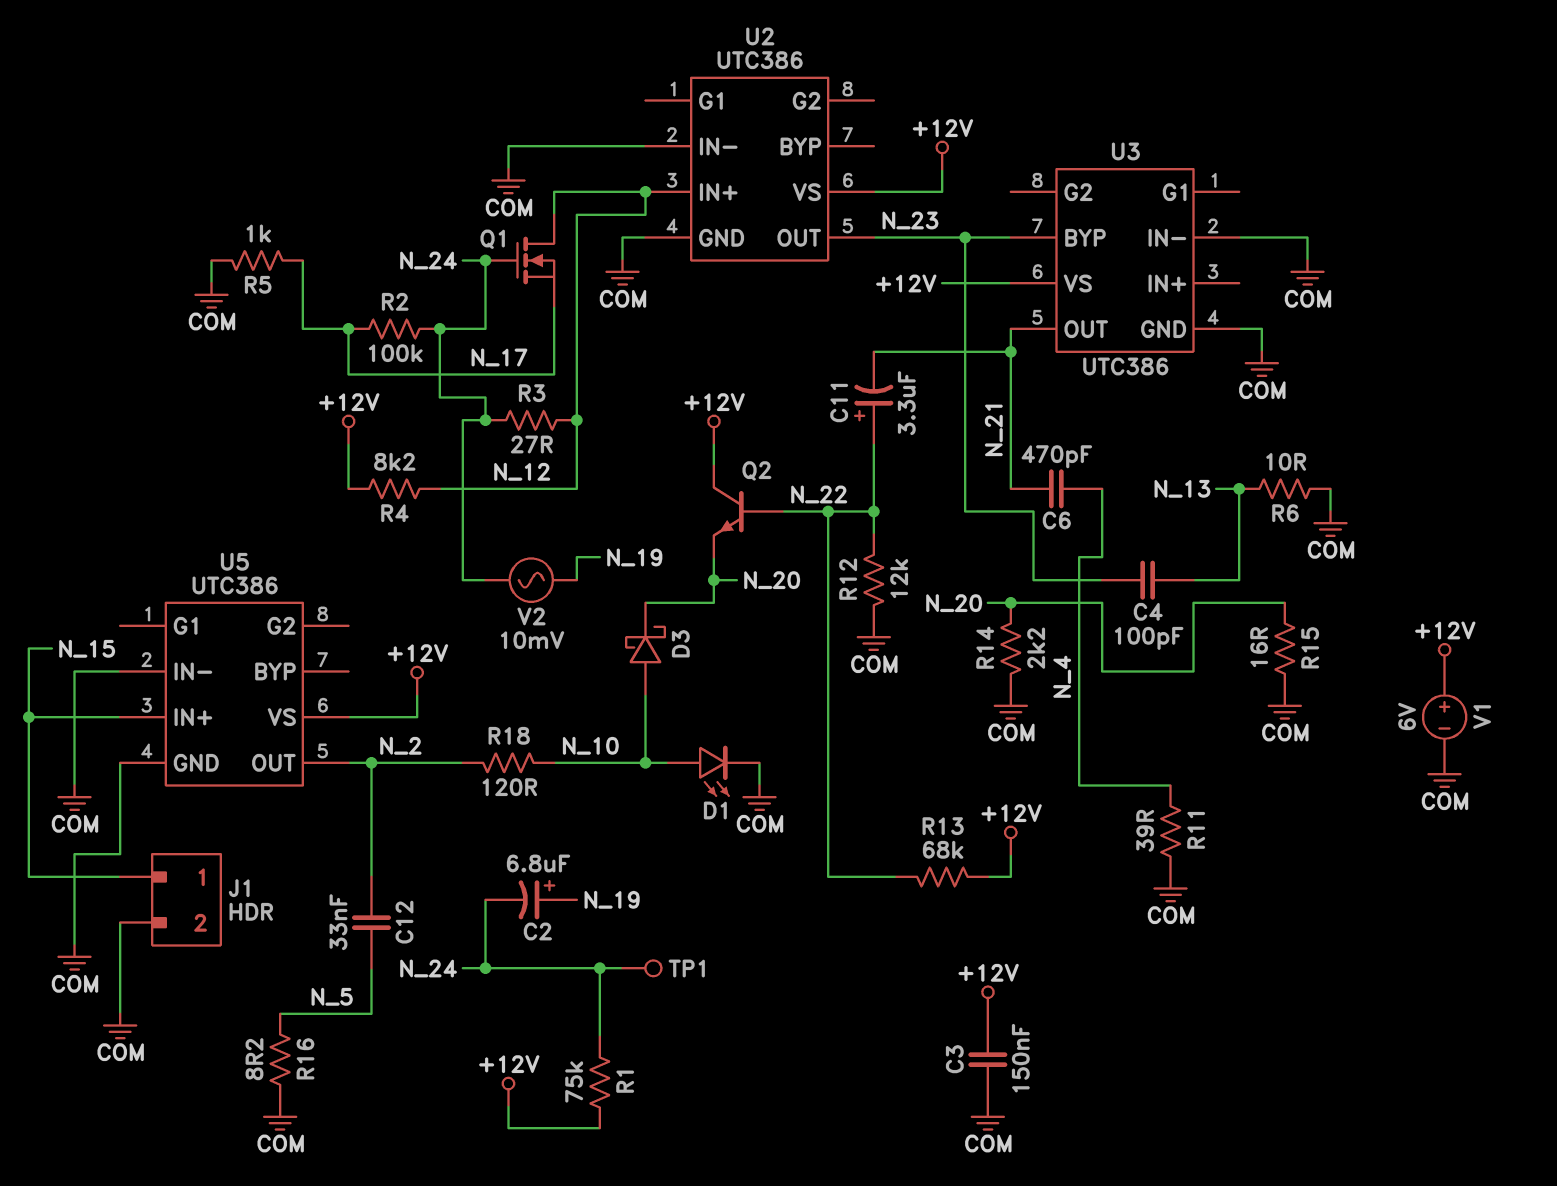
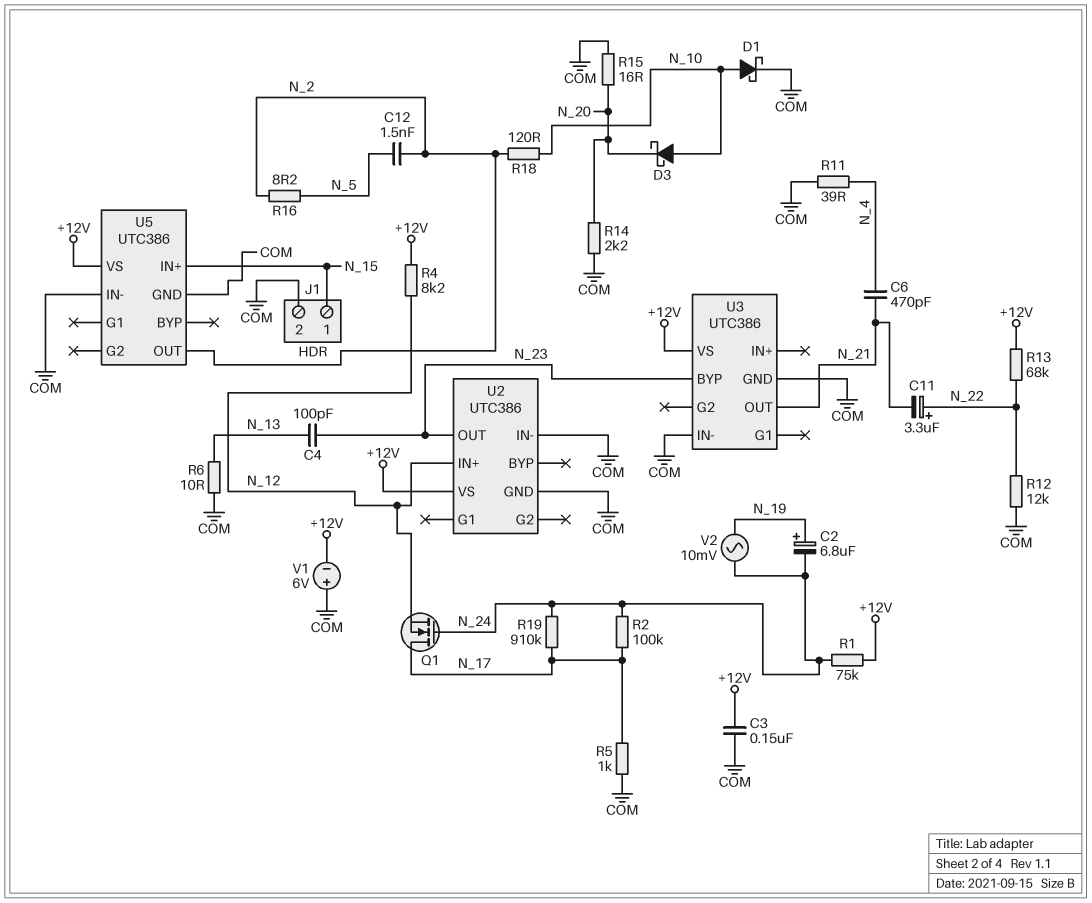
C12: 33nF (N_2, N_5) -> 1.5nF (N_2, N_5)
D1: LED (A N_10, K COM) -> schottky (A N_10, K COM)
Q1: NMOS (G N_24, D N_12, S N_17) -> NMOS (G N_24, D N_17, S N_12)
Q2: NPN (B N_22, C +12V, E N_20) -> none
R3: 27 (N_12, N_24) -> none
R16: 8.2 (COM, N_5) -> 8.2 (N_2, N_5)
R19: none -> 910k (N_17, N_24)
TP1: test point (N_24) -> none
V1: 6V (plus +12V, minus COM) -> 6V (plus COM, minus +12V)

